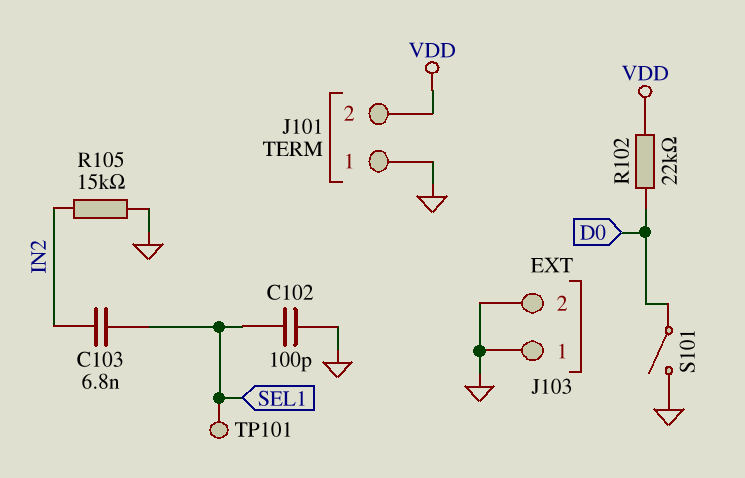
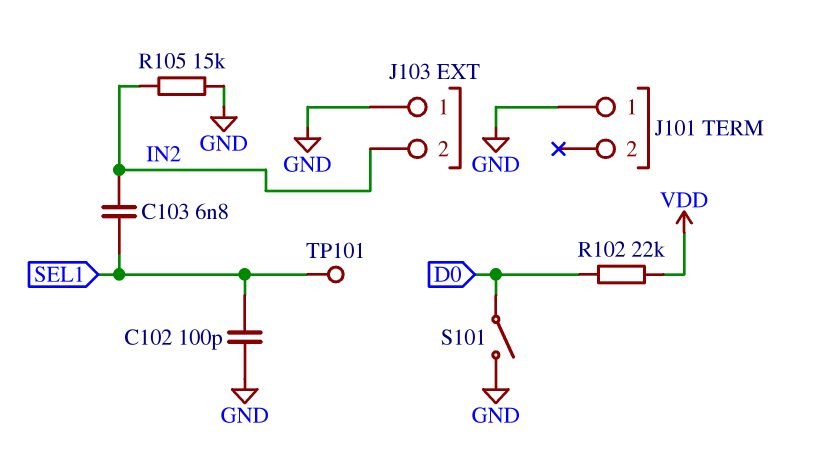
J101 pin 2: VDD -> none
J103 pin 2: GND -> IN2

